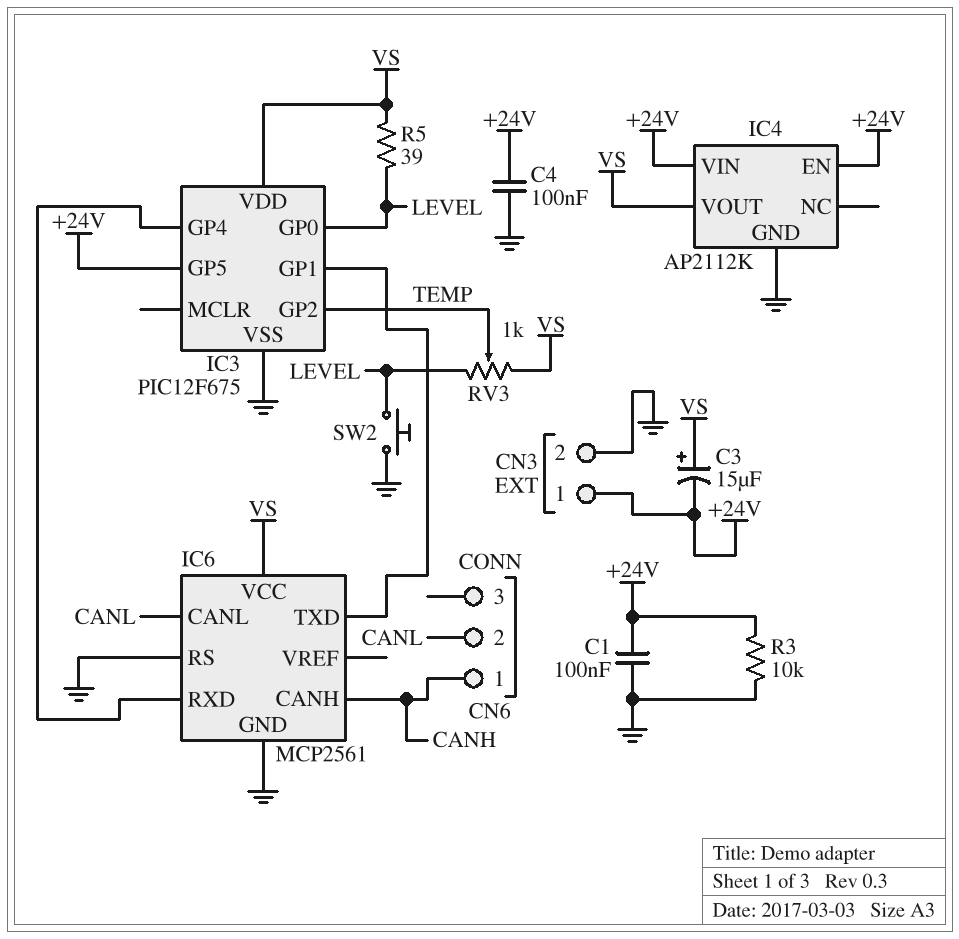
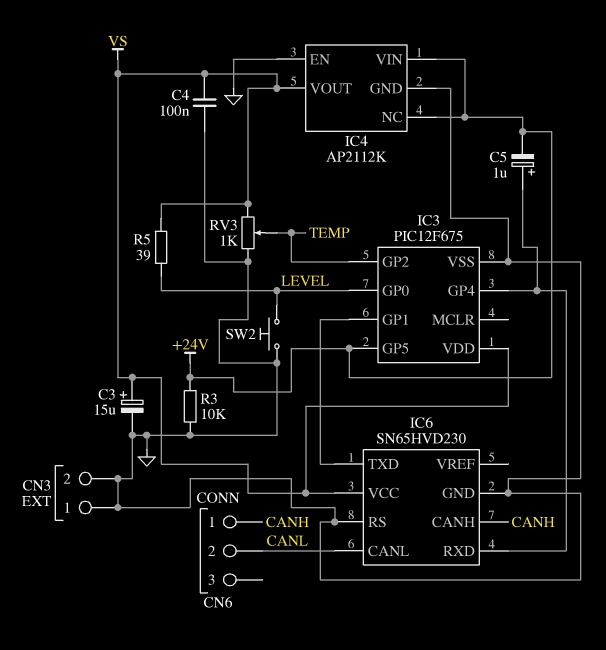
C1: 100nF (+24V, GND) -> none
C3: 15uF (plus VS, minus +24V) -> 15uF (plus VS, minus GND)
C4: 100nF (+24V, GND) -> 100nF (GND, VS)
C5: none -> 1uF (plus IC3/GP4, minus +24V)
CN3 pin 1: +24V -> GND
IC4 pin EN: +24V -> GND
IC4 pin NC: none -> +24V
IC6: MCP2561 -> SN65HVD230
RV3: 1k (LEVEL, VS, wiper TEMP) -> 1k (GND, VS, wiper TEMP)

